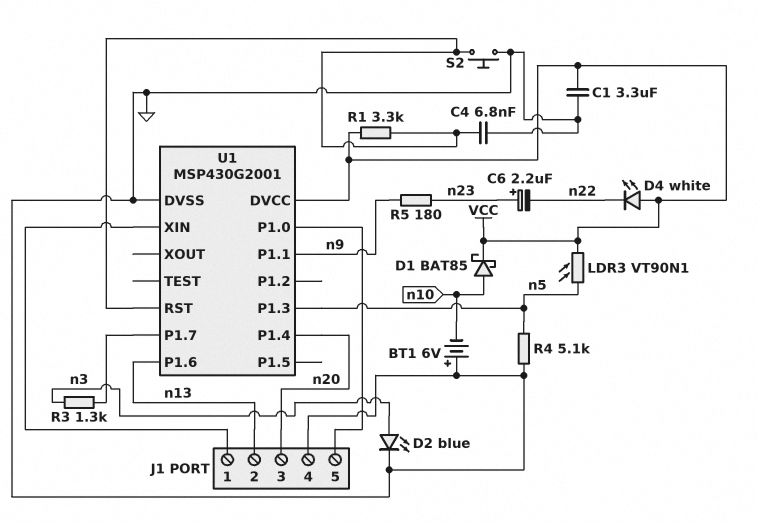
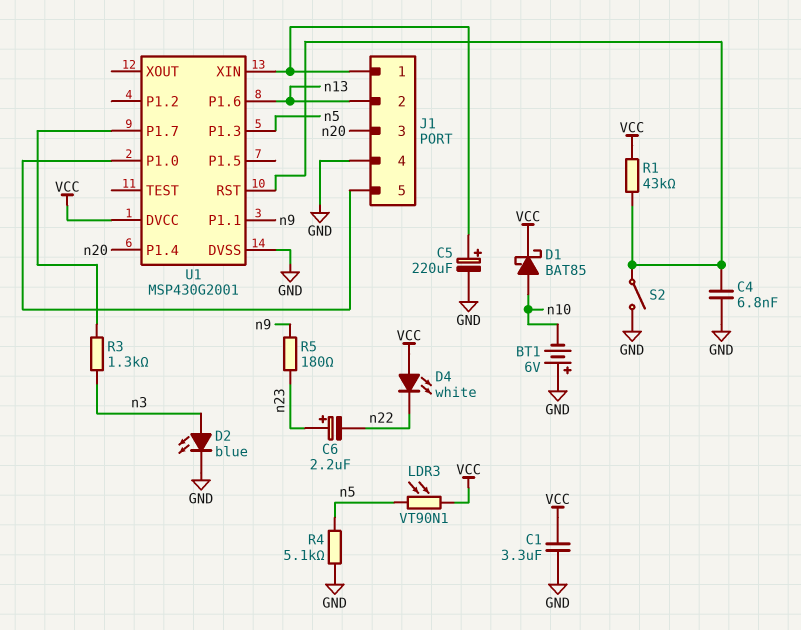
C5: none -> 220uF (plus J1/1, minus GND)
R1: 3.3k (U1/RST, VCC) -> 43k (U1/RST, VCC)
S2: button (GND, U1/RST) -> switch (GND, U1/RST)

